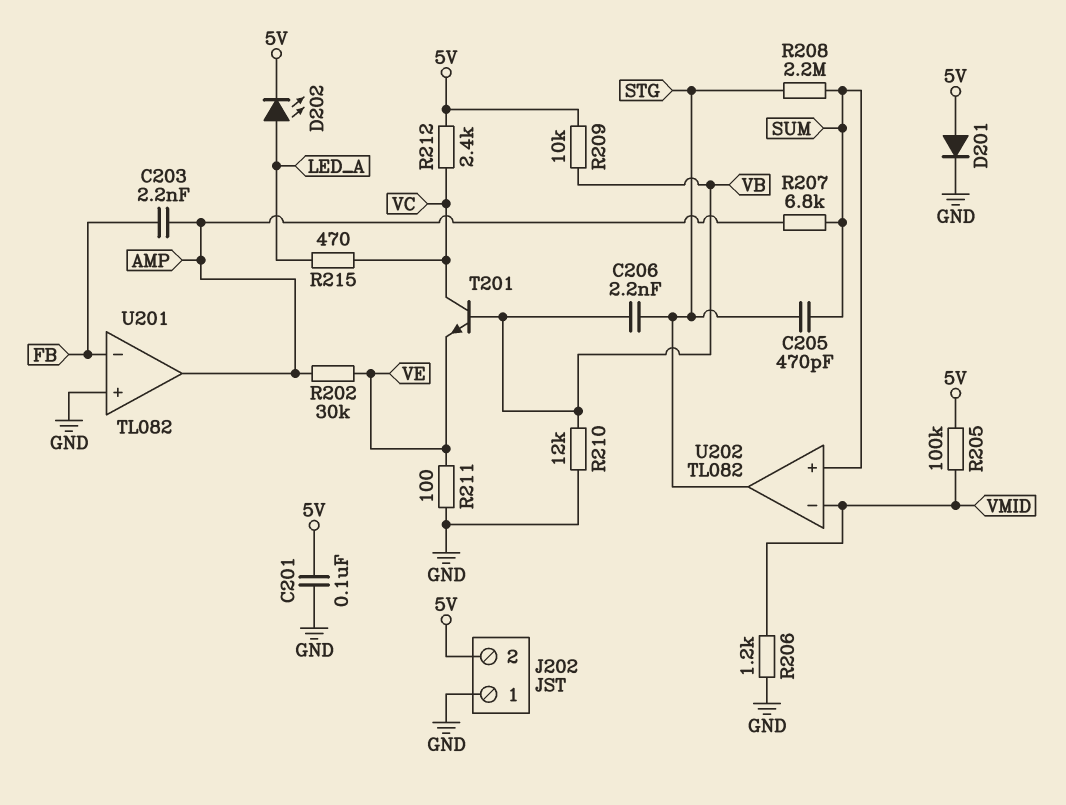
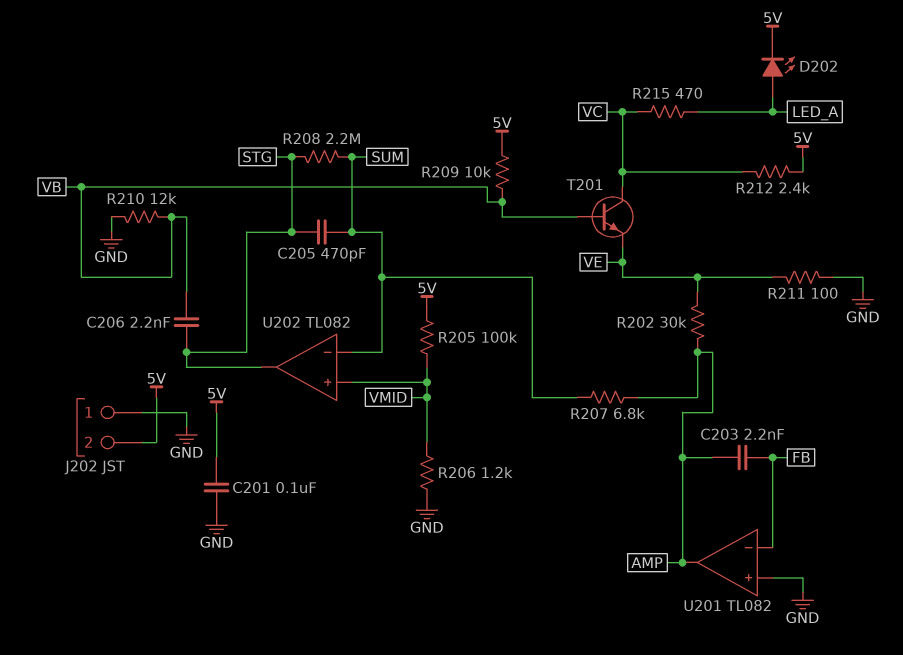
D201: diode (A 5V, K GND) -> none
U202 pin in+: SUM -> VMID
U202 pin in-: VMID -> SUM

